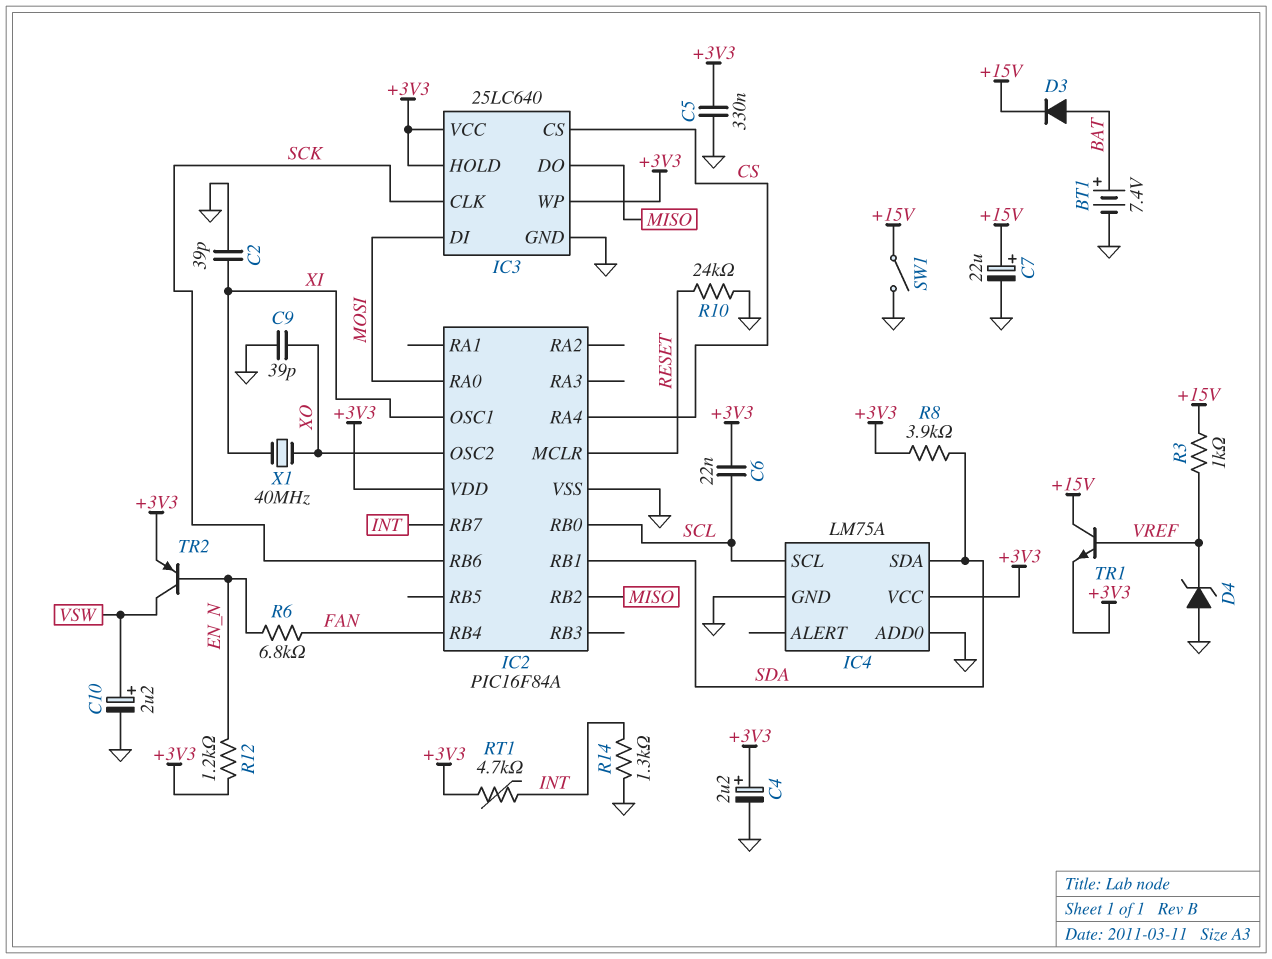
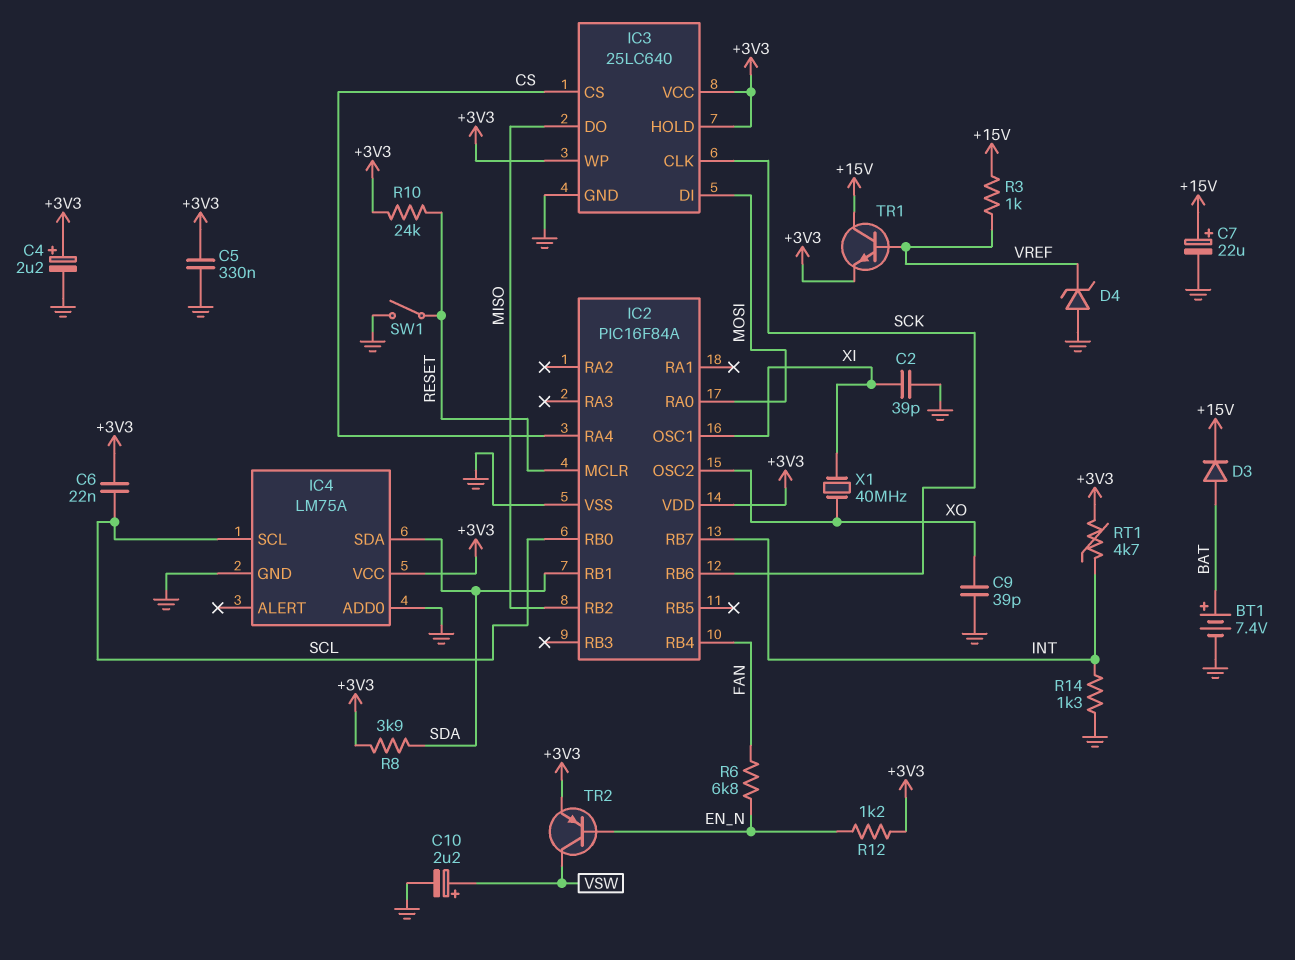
R10: 24k (GND, RESET) -> 24k (+3V3, RESET)
SW1: switch (+15V, GND) -> switch (GND, RESET)

